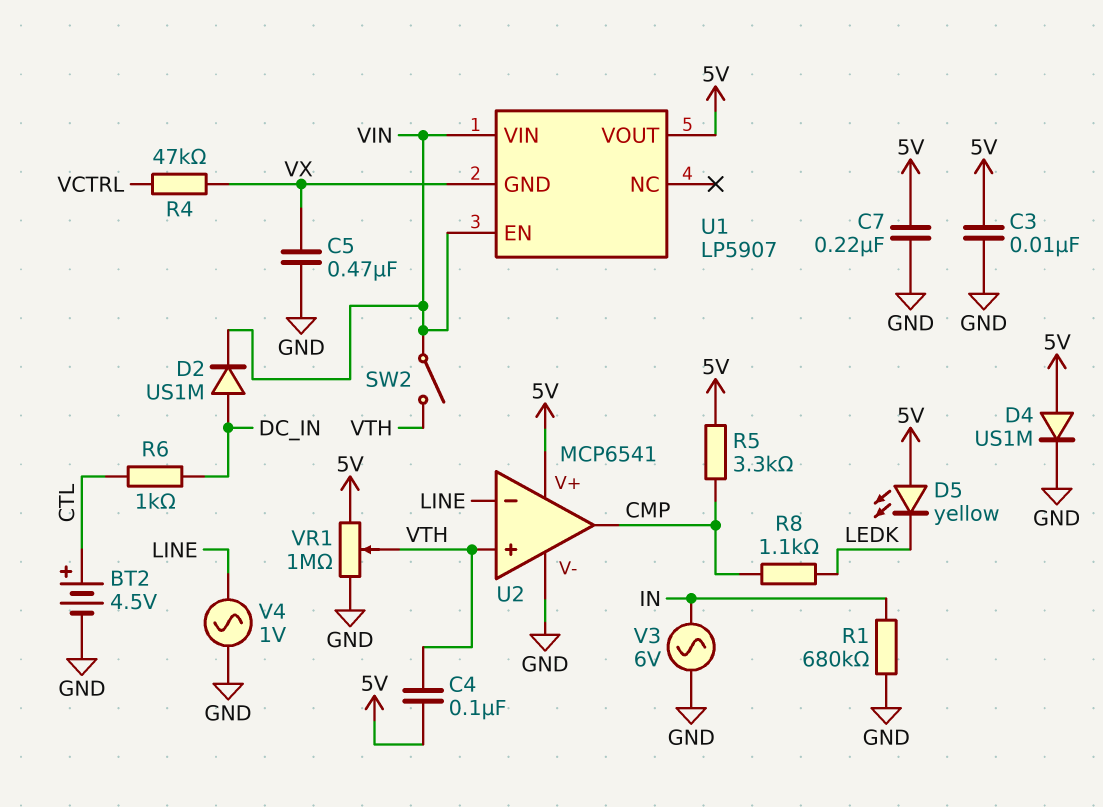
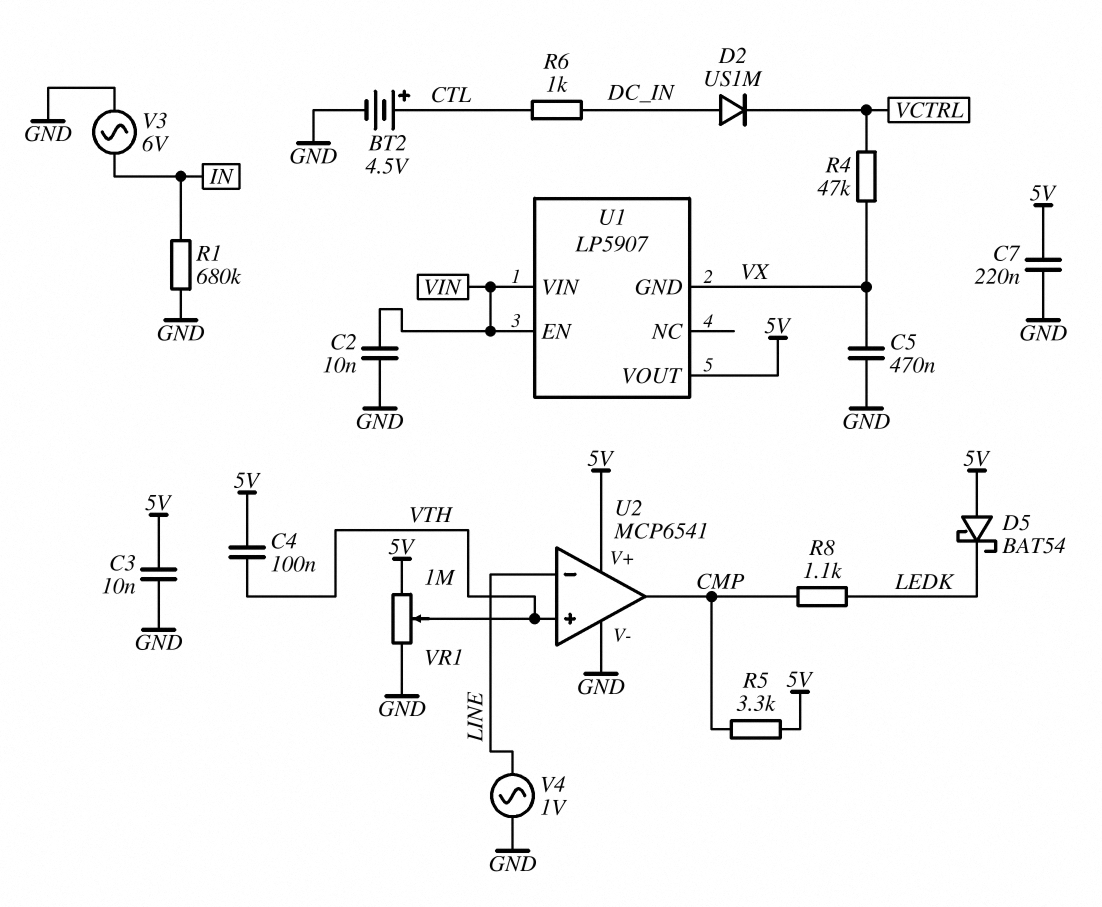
C2: none -> 10nF (GND, VIN)
D2: diode US1M (A DC_IN, K VIN) -> diode US1M (A DC_IN, K VCTRL)
D4: diode US1M (A 5V, K GND) -> none
D5: LED yellow (A 5V, K LEDK) -> schottky BAT54 (A 5V, K LEDK)
SW2: switch (VIN, VTH) -> none

